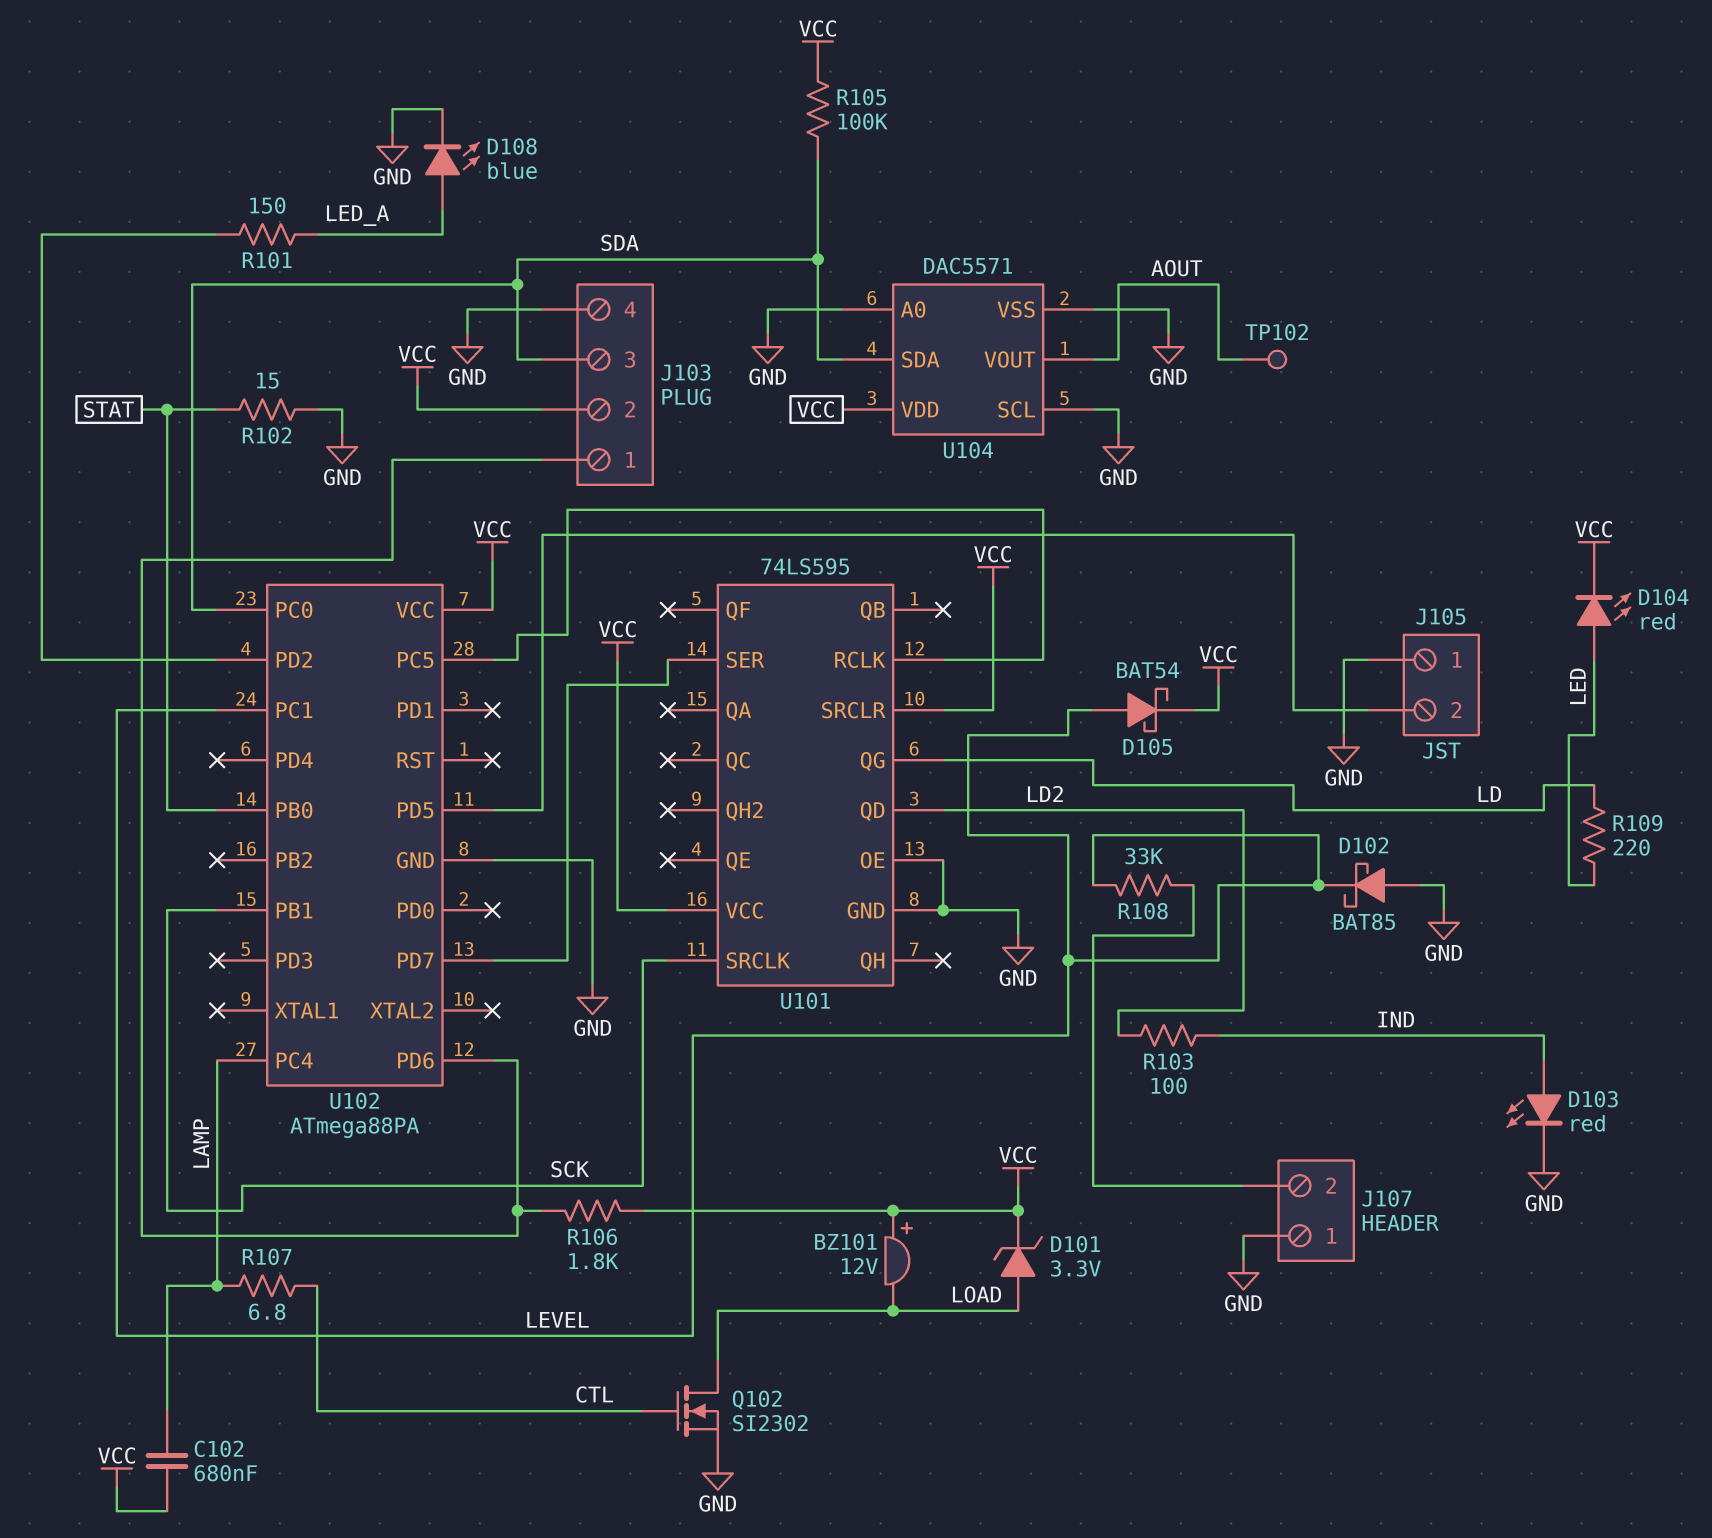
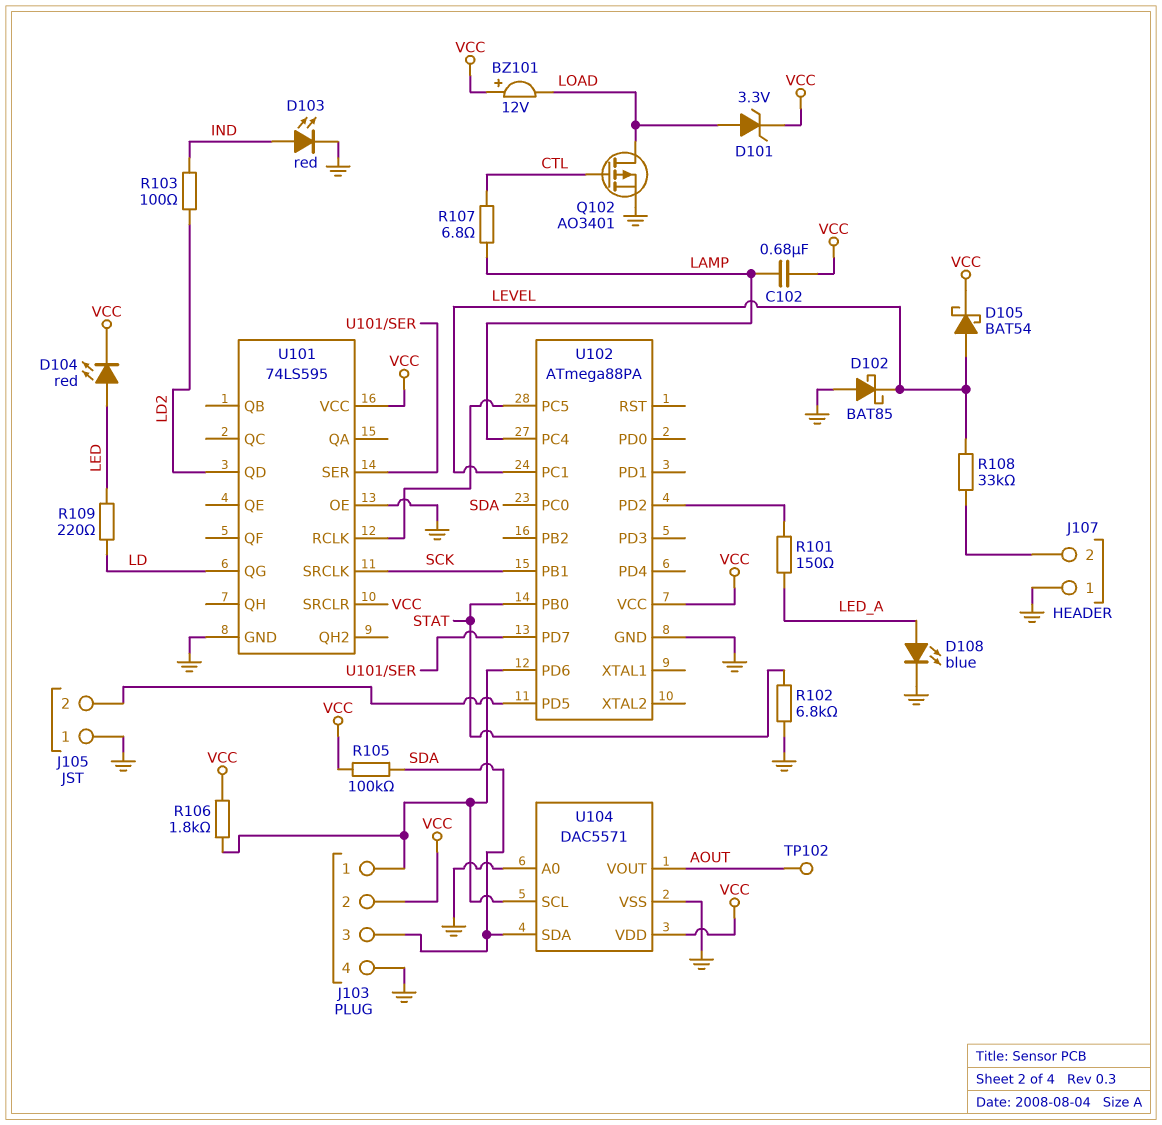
Q102: NMOS SI2302 (G CTL, D LOAD, S GND) -> PMOS AO3401 (G CTL, D LOAD, S GND)
R102: 15 (GND, STAT) -> 6.8k (GND, STAT)
U104 pin SCL: GND -> J103/1

